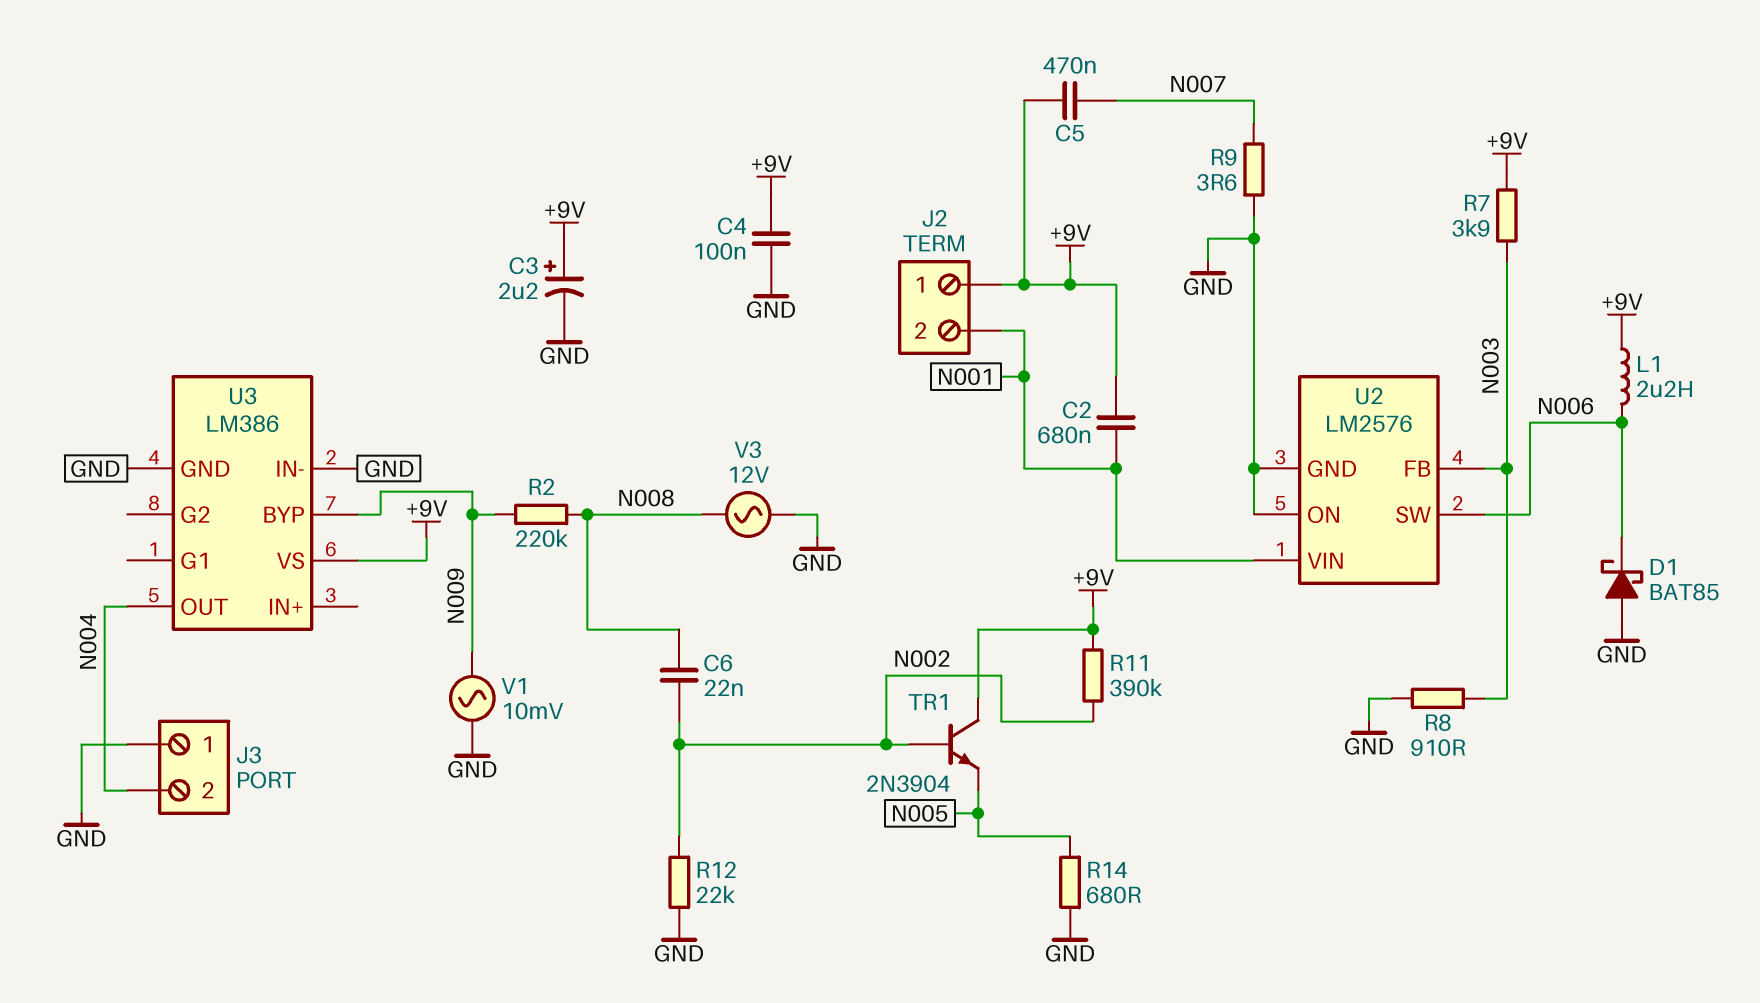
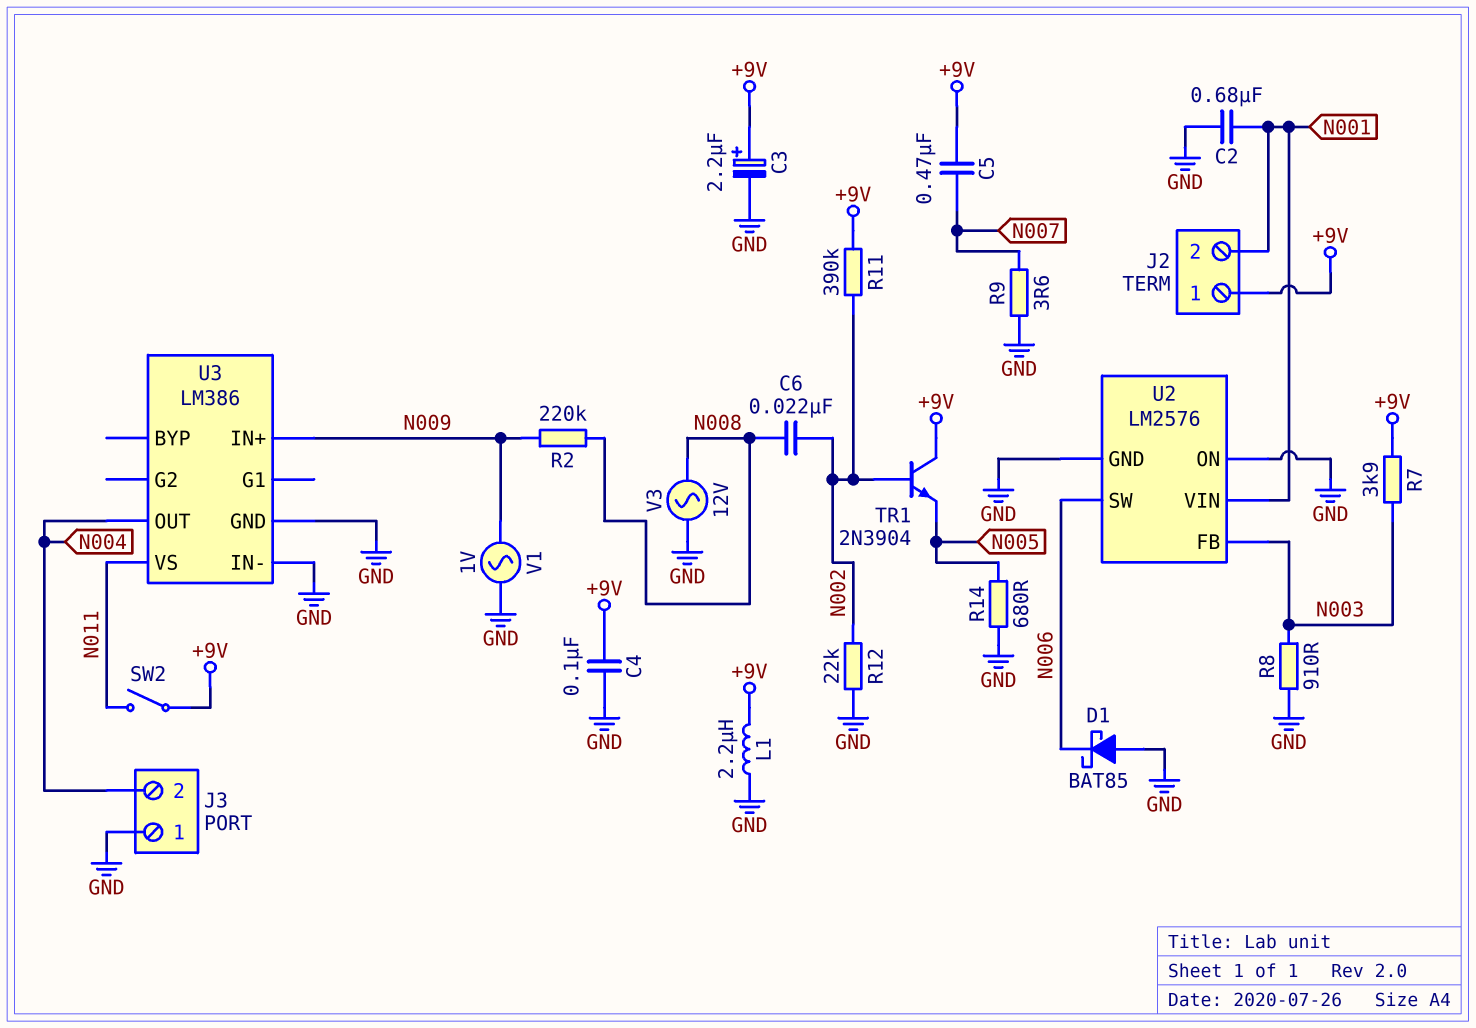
C2: 680nF (+9V, N001) -> 680nF (GND, N001)
L1: 2.2uH (+9V, N006) -> 2.2uH (+9V, GND)
SW2: none -> switch (+9V, N011)
U3 pin BYP: N009 -> none
U3 pin IN+: none -> N009
U3 pin VS: +9V -> N011
V1: AC 10mV (GND, N009) -> AC 1V (GND, N009)

